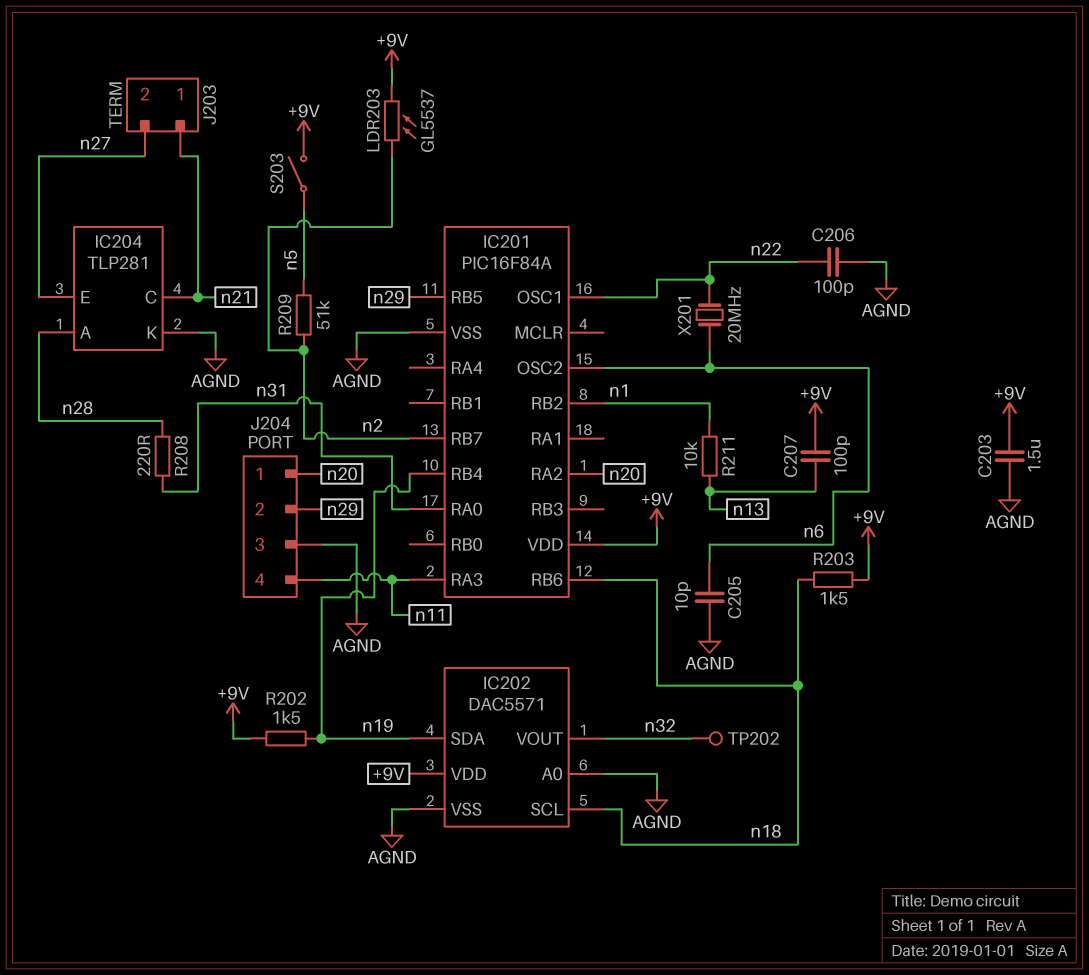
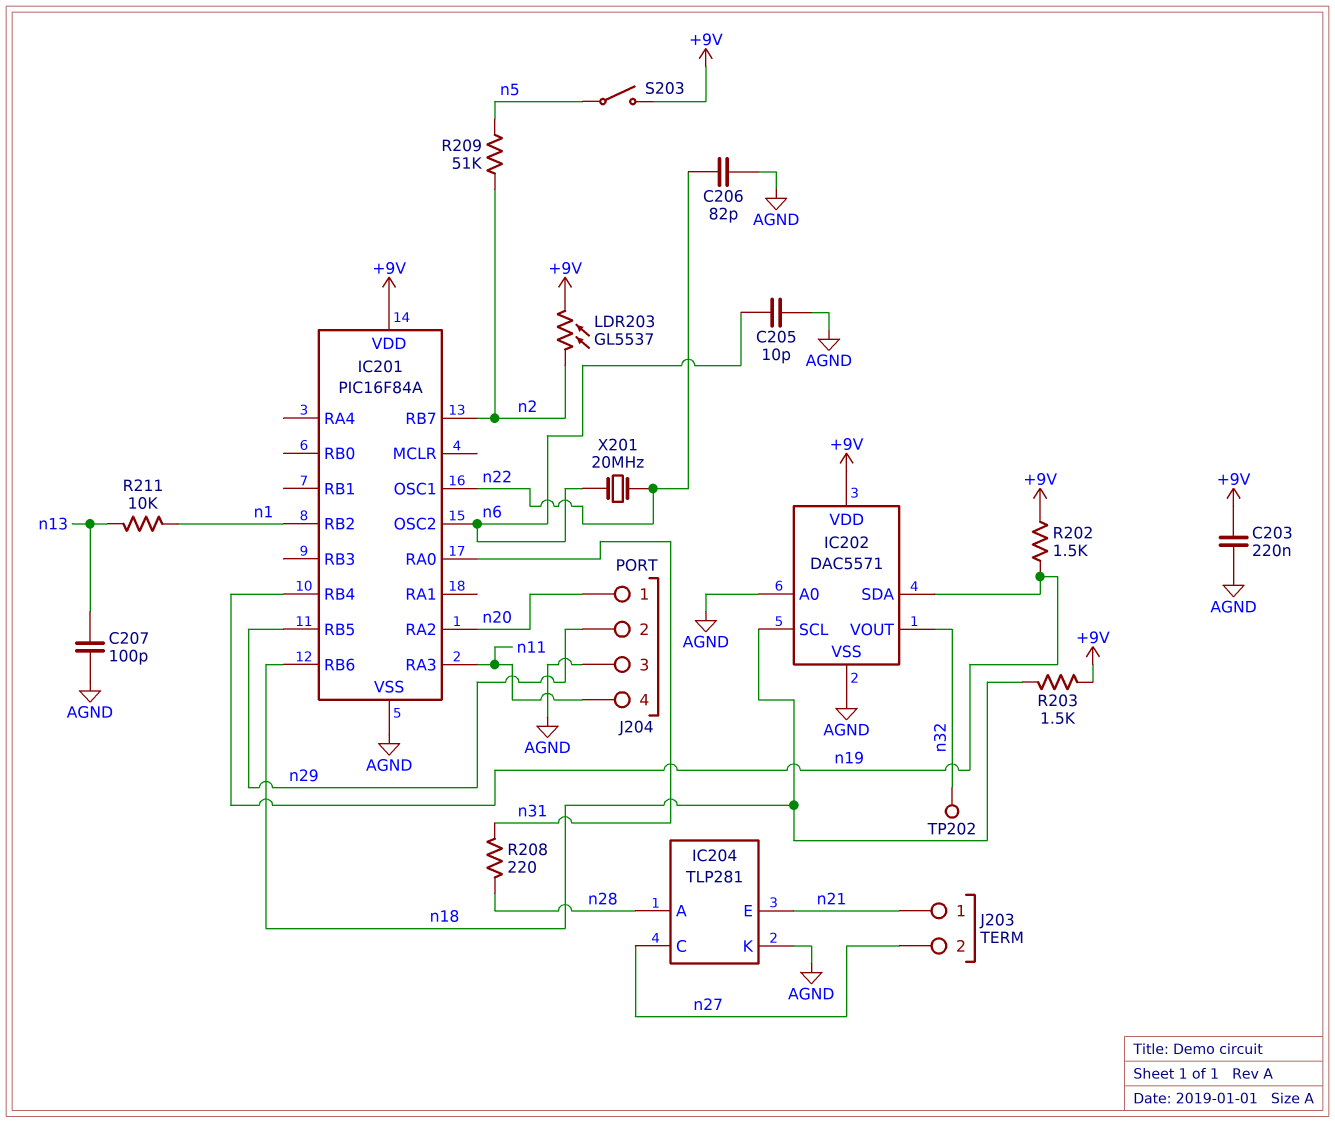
C203: 1.5uF (+9V, AGND) -> 220nF (+9V, AGND)
C206: 100pF (AGND, n22) -> 82pF (AGND, n22)
C207: 100pF (+9V, n13) -> 100pF (AGND, n13)
IC204 pin C: n21 -> n27
IC204 pin E: n27 -> n21

